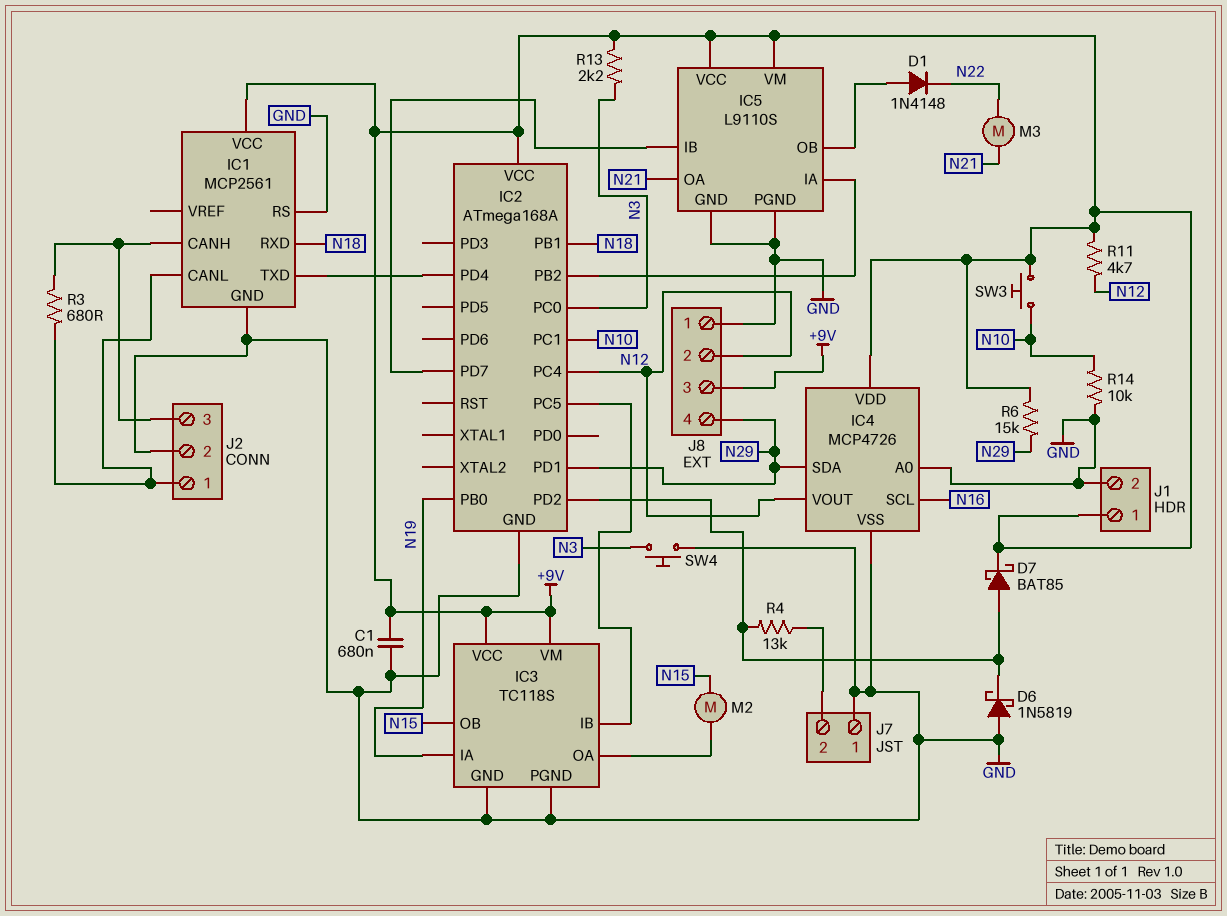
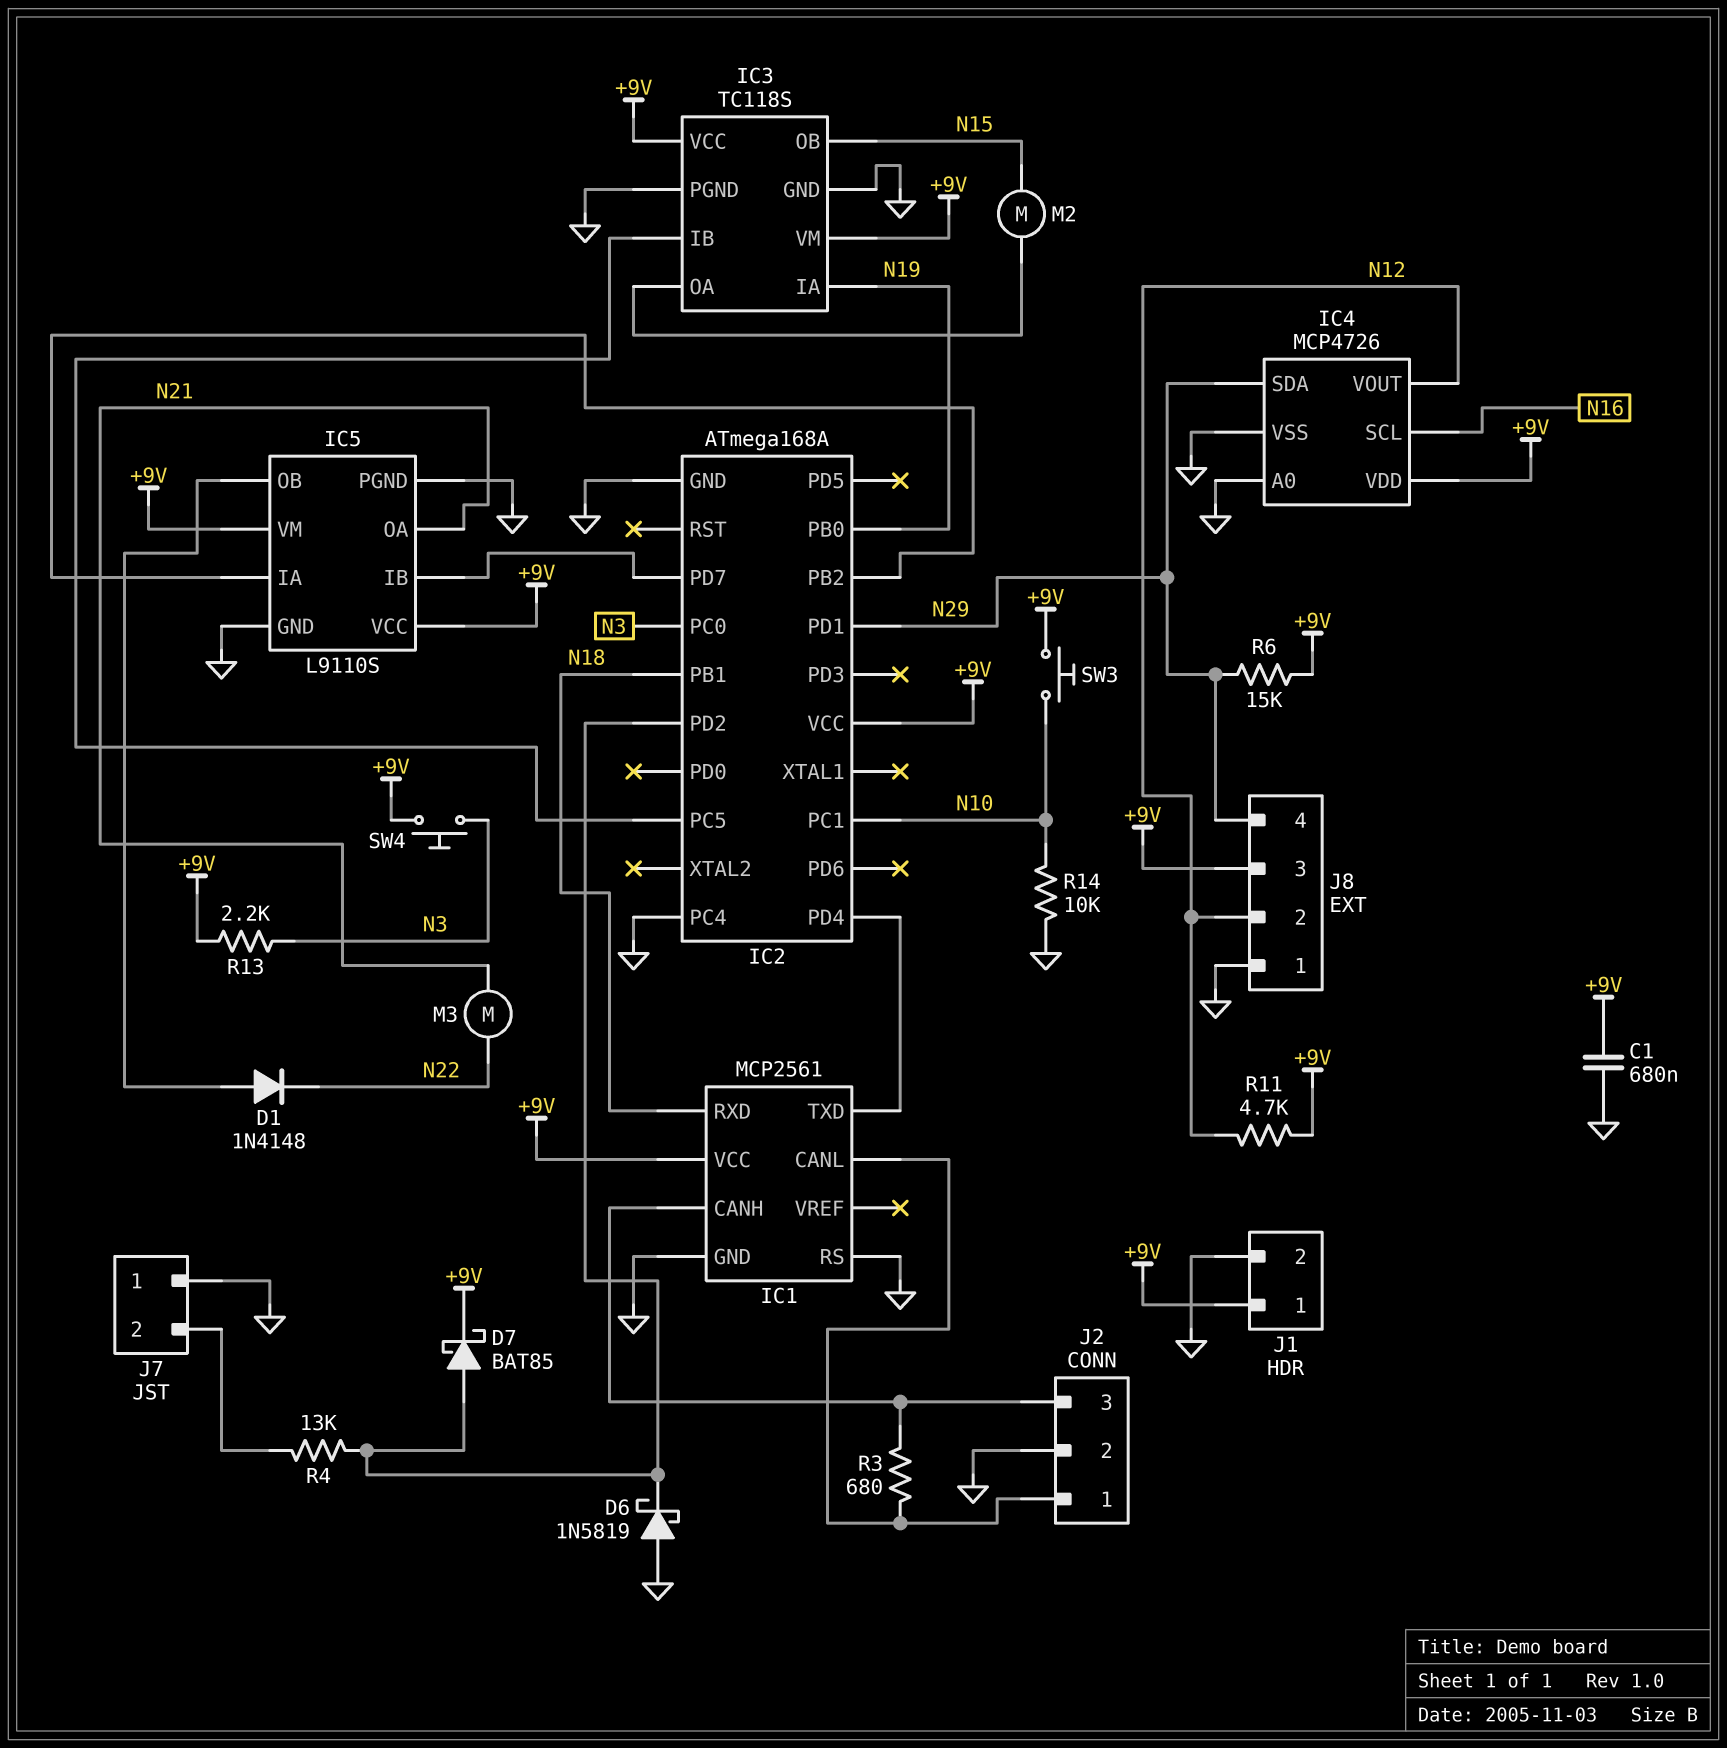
IC2 pin PC4: N12 -> GND
SW4: button (GND, N3) -> button (+9V, N3)

